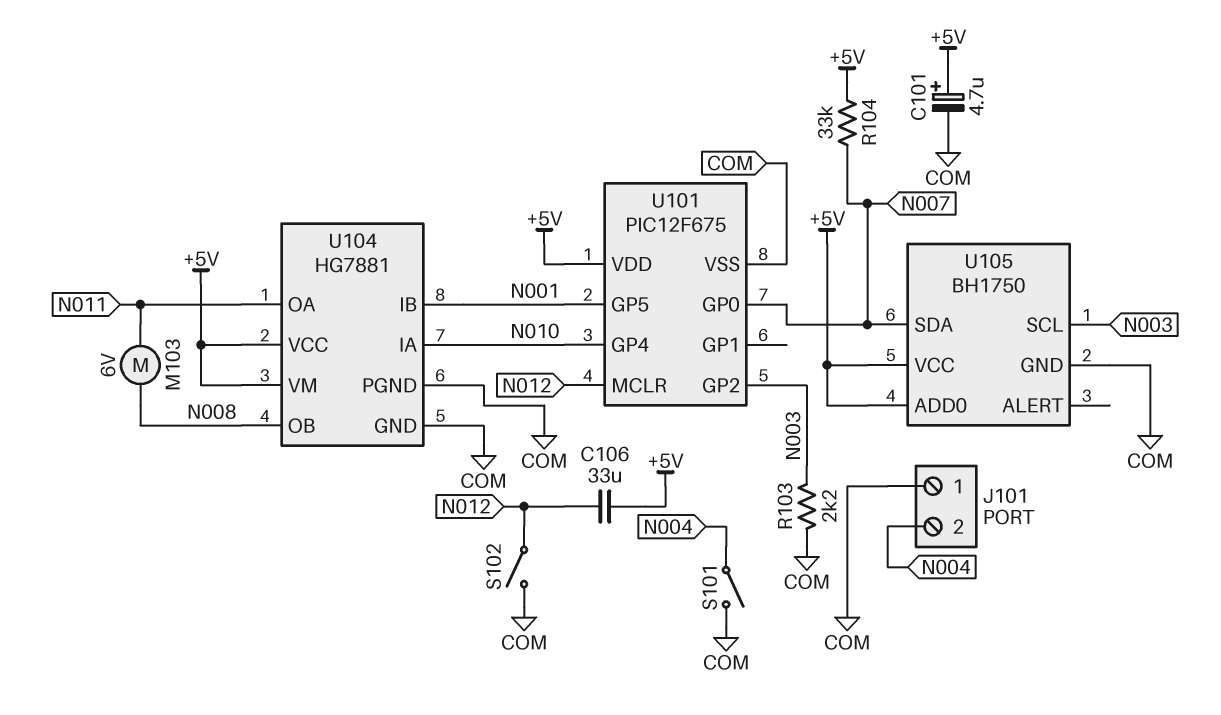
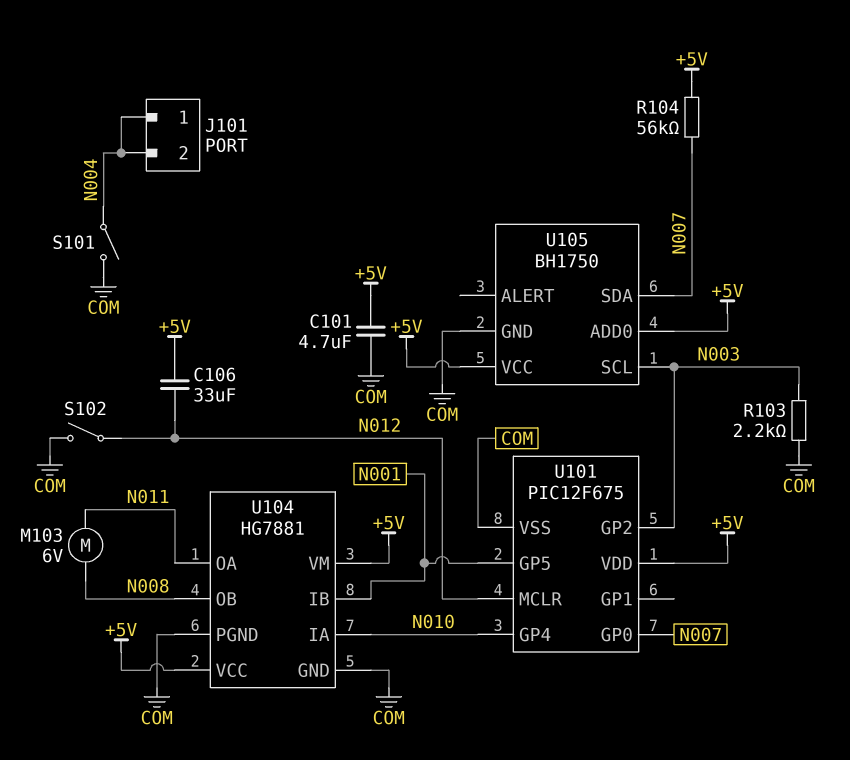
C101: 4.7uF (plus +5V, minus COM) -> 4.7uF (+5V, COM)
J101 pin 1: COM -> N004
R104: 33k (+5V, N007) -> 56k (+5V, N007)

